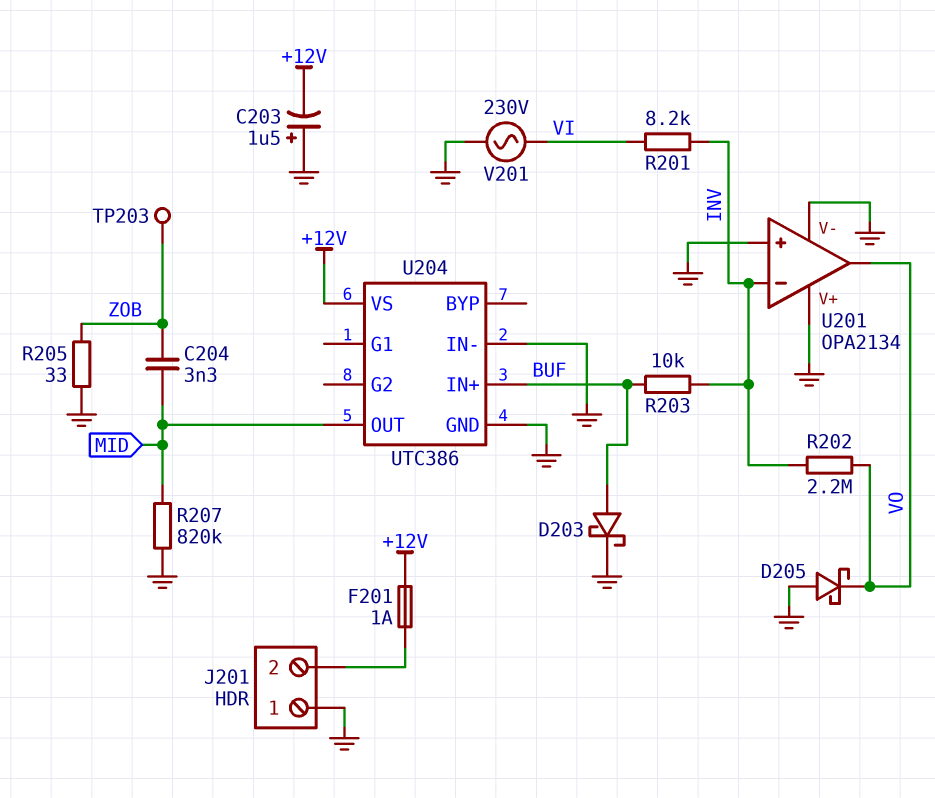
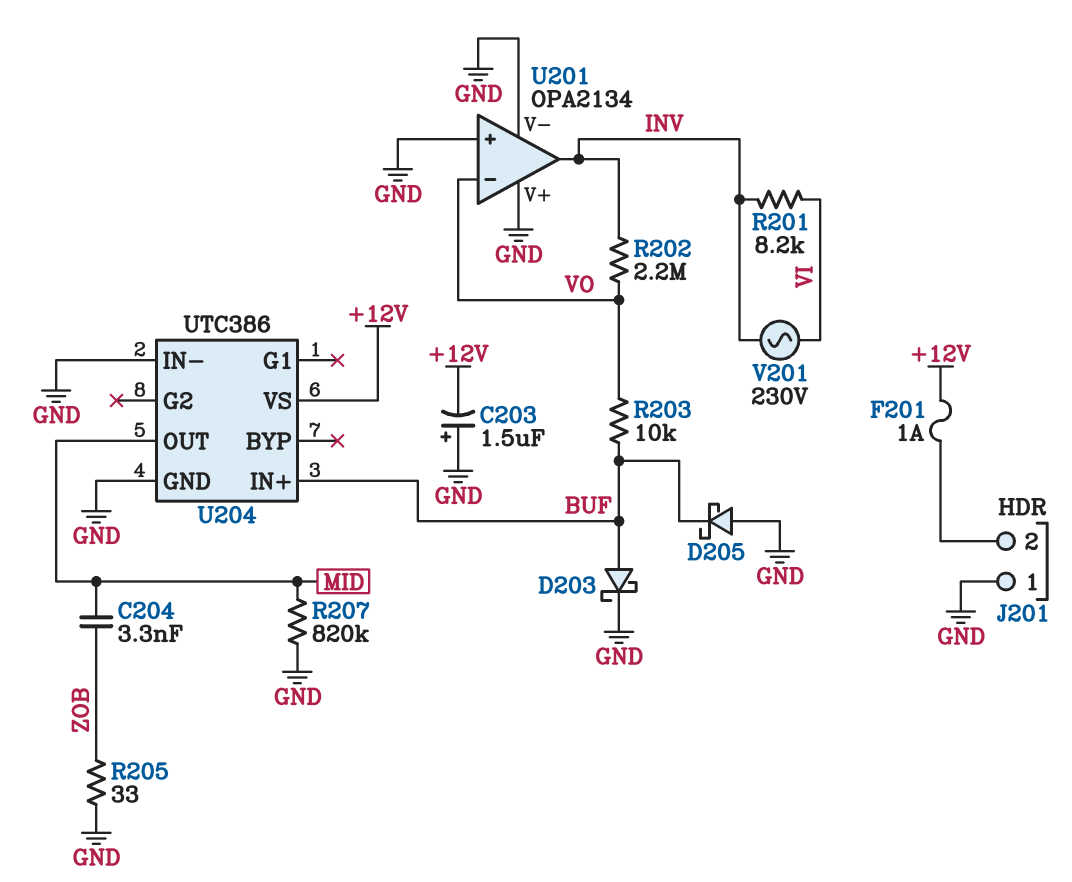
D205: schottky (A GND, K VO) -> schottky (A GND, K BUF)
R203: 10k (BUF, INV) -> 10k (BUF, VO)
TP203: test point (ZOB) -> none
U201 pin in-: INV -> VO
U201 pin out: VO -> INV
V201: AC 230V (GND, VI) -> AC 230V (INV, VI)

